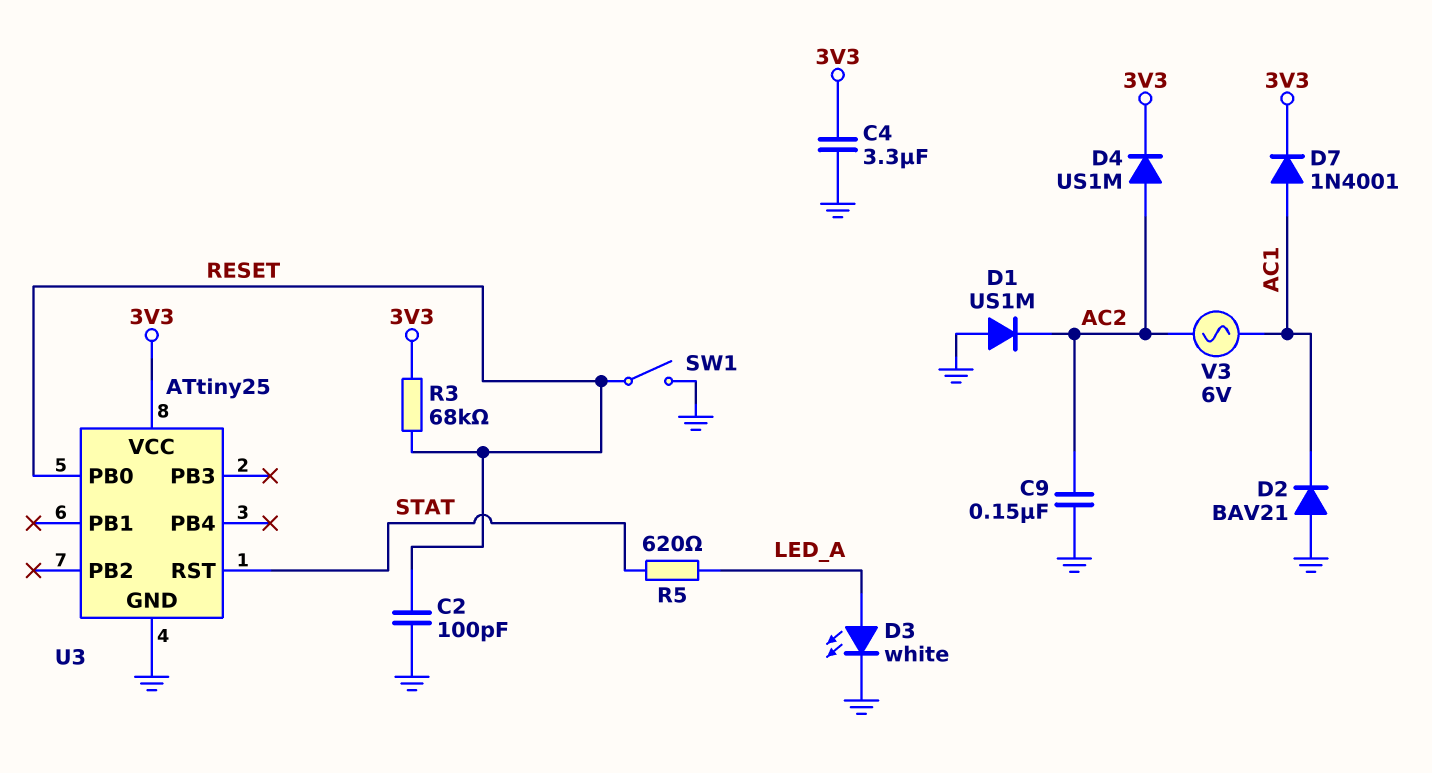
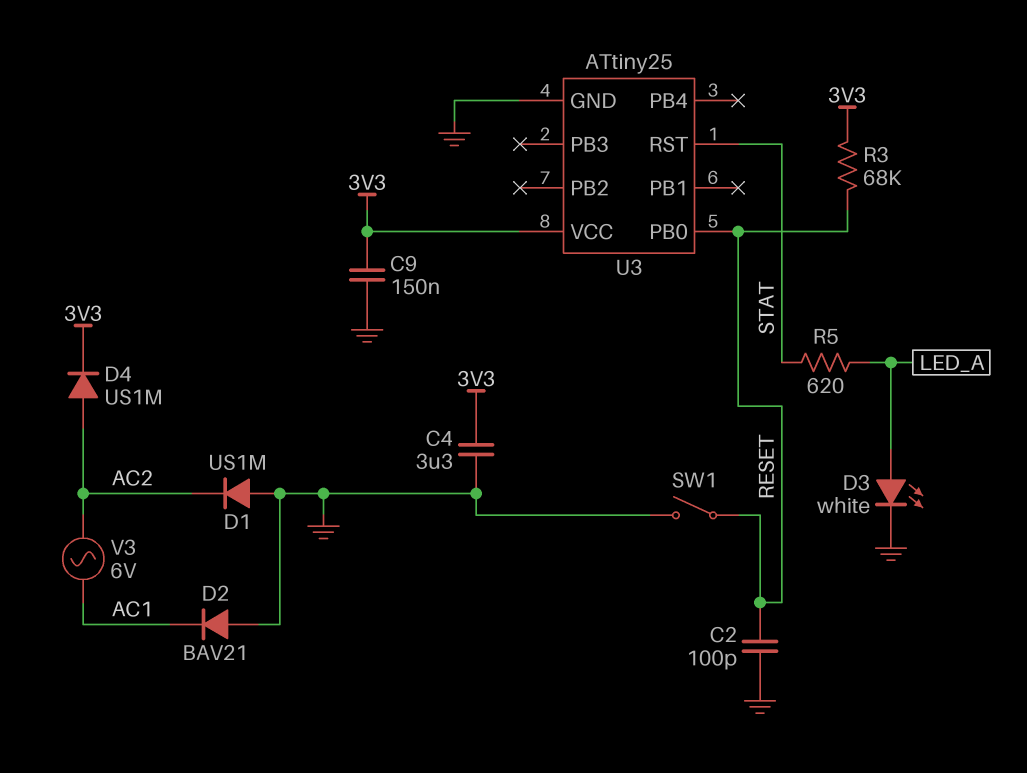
C9: 150nF (AC2, GND) -> 150nF (3V3, GND)
D7: diode 1N4001 (A AC1, K 3V3) -> none

